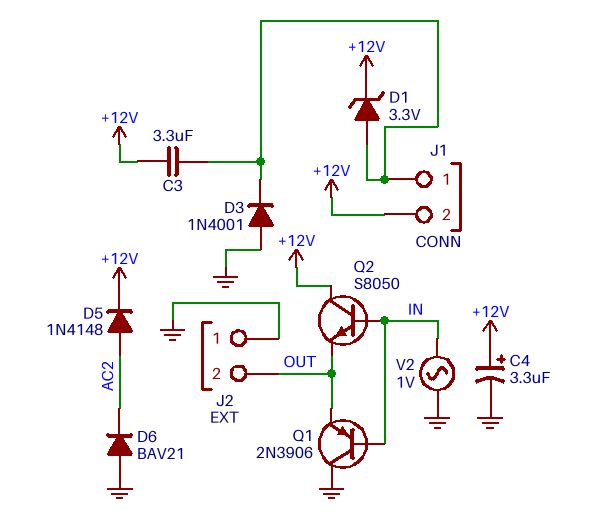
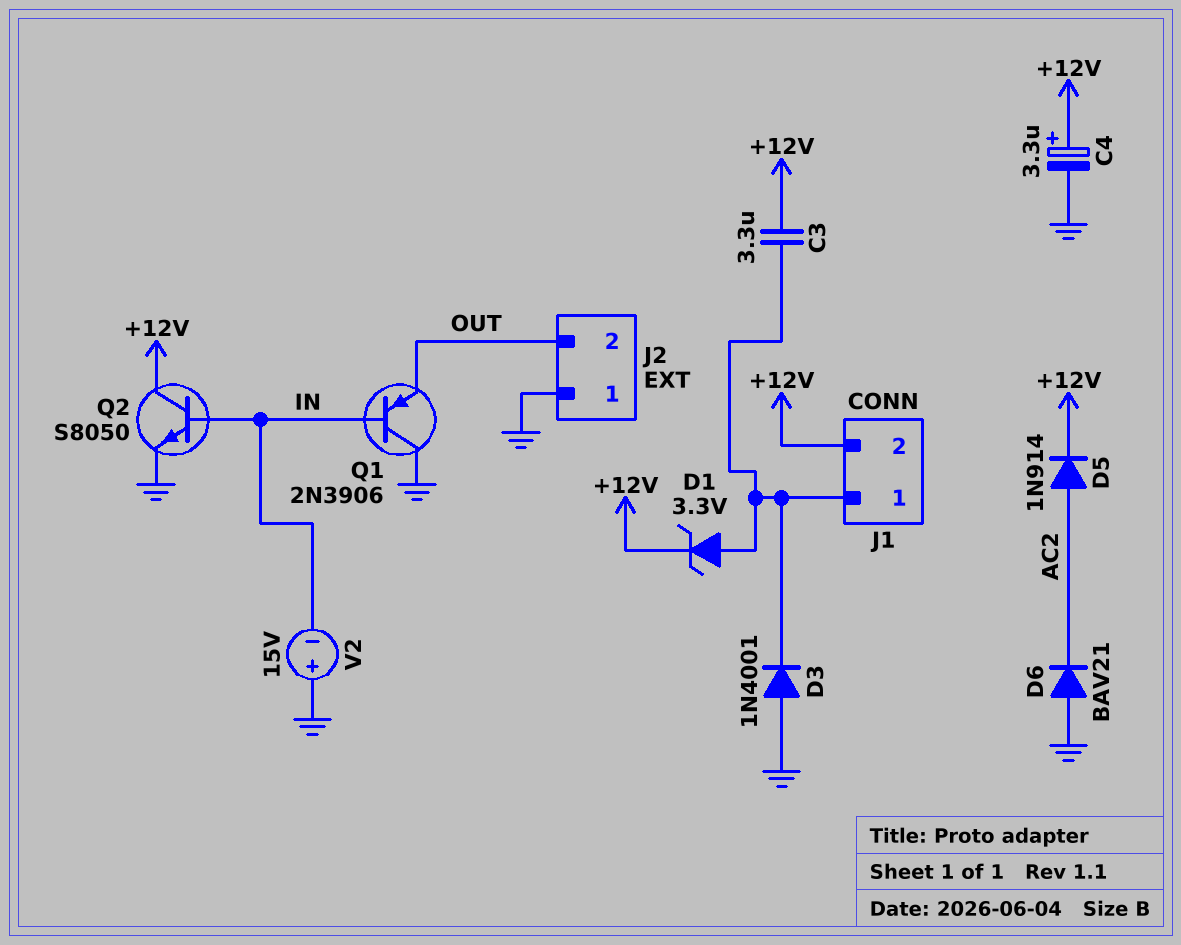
D5: diode 1N4148 (A AC2, K +12V) -> diode 1N914 (A AC2, K +12V)
Q2: NPN S8050 (B IN, C +12V, E OUT) -> NPN S8050 (B IN, C +12V, E GND)
V2: AC 1V (GND, IN) -> 15V (plus GND, minus IN)

